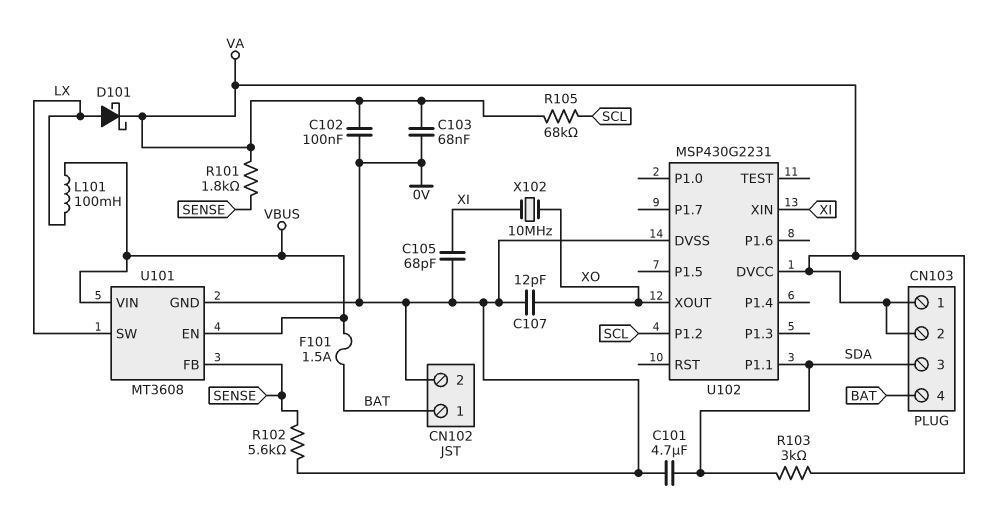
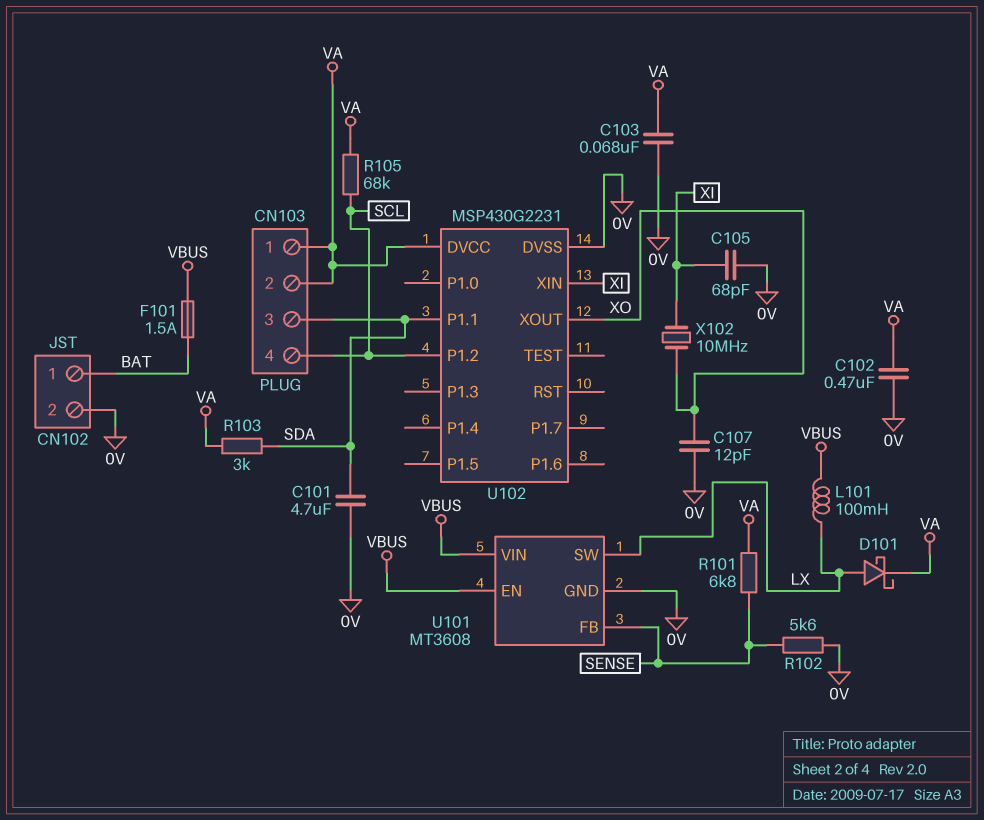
C102: 100nF (0V, VA) -> 470nF (0V, VA)
CN103 pin 4: BAT -> SCL
R101: 1.8k (SENSE, VA) -> 6.8k (SENSE, VA)

